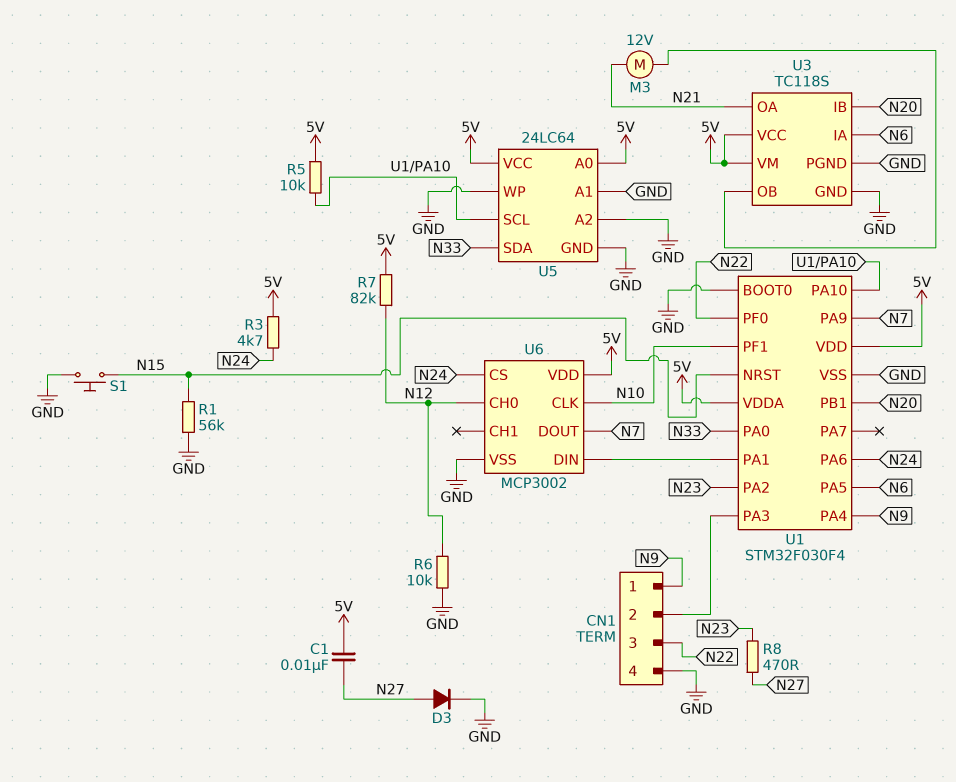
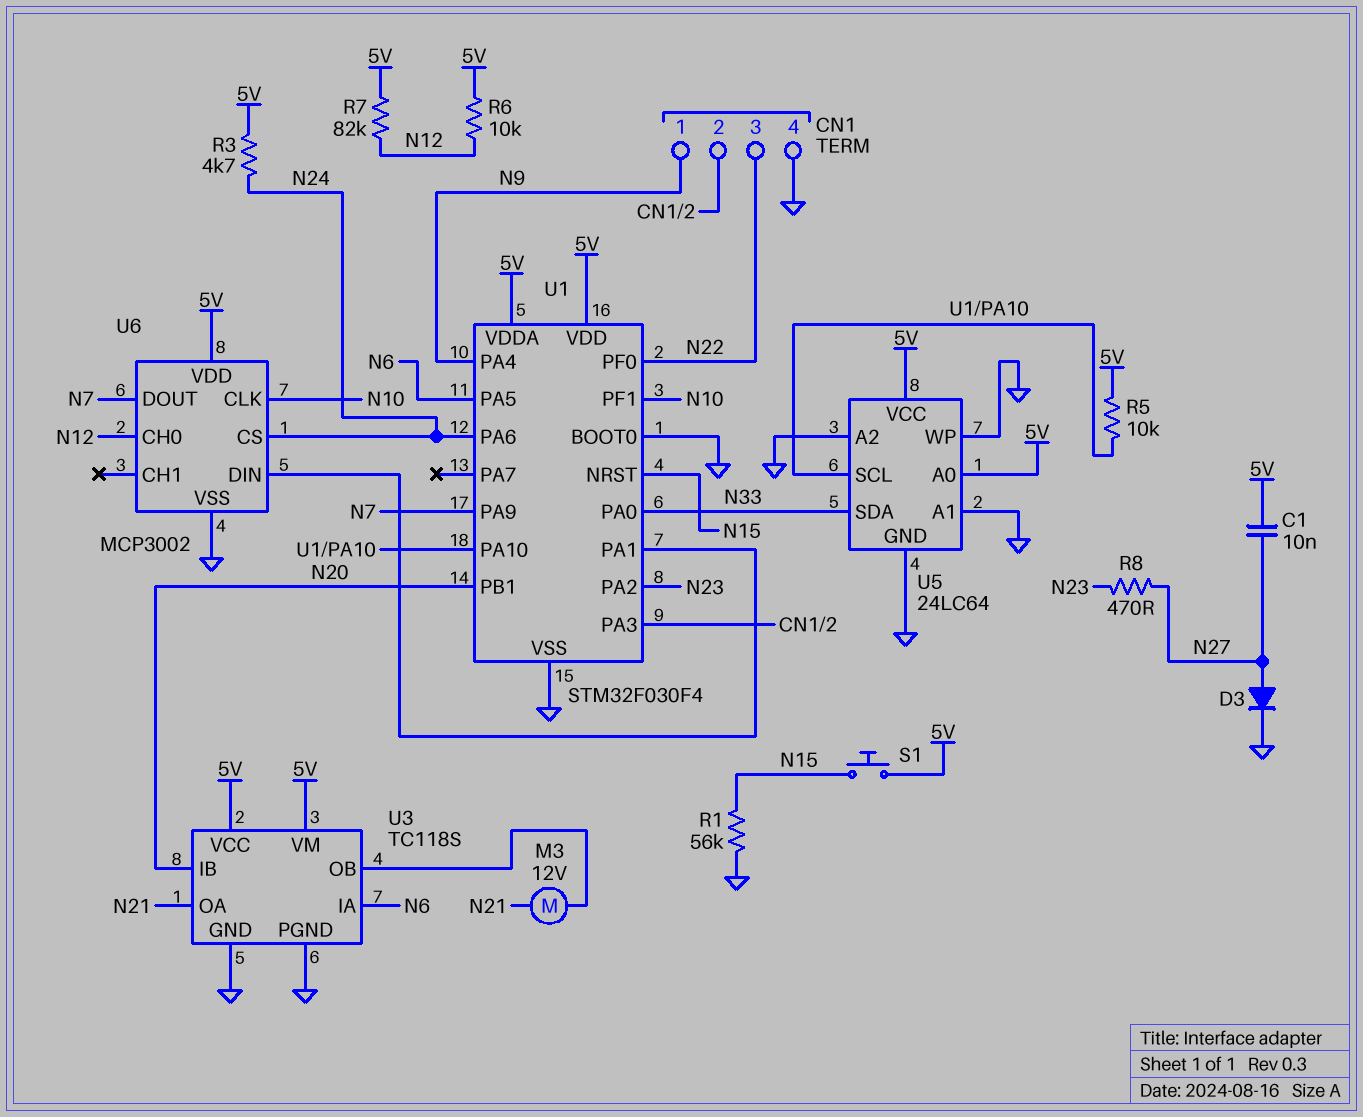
R6: 10k (GND, N12) -> 10k (5V, N12)
S1: button (GND, N15) -> button (5V, N15)

